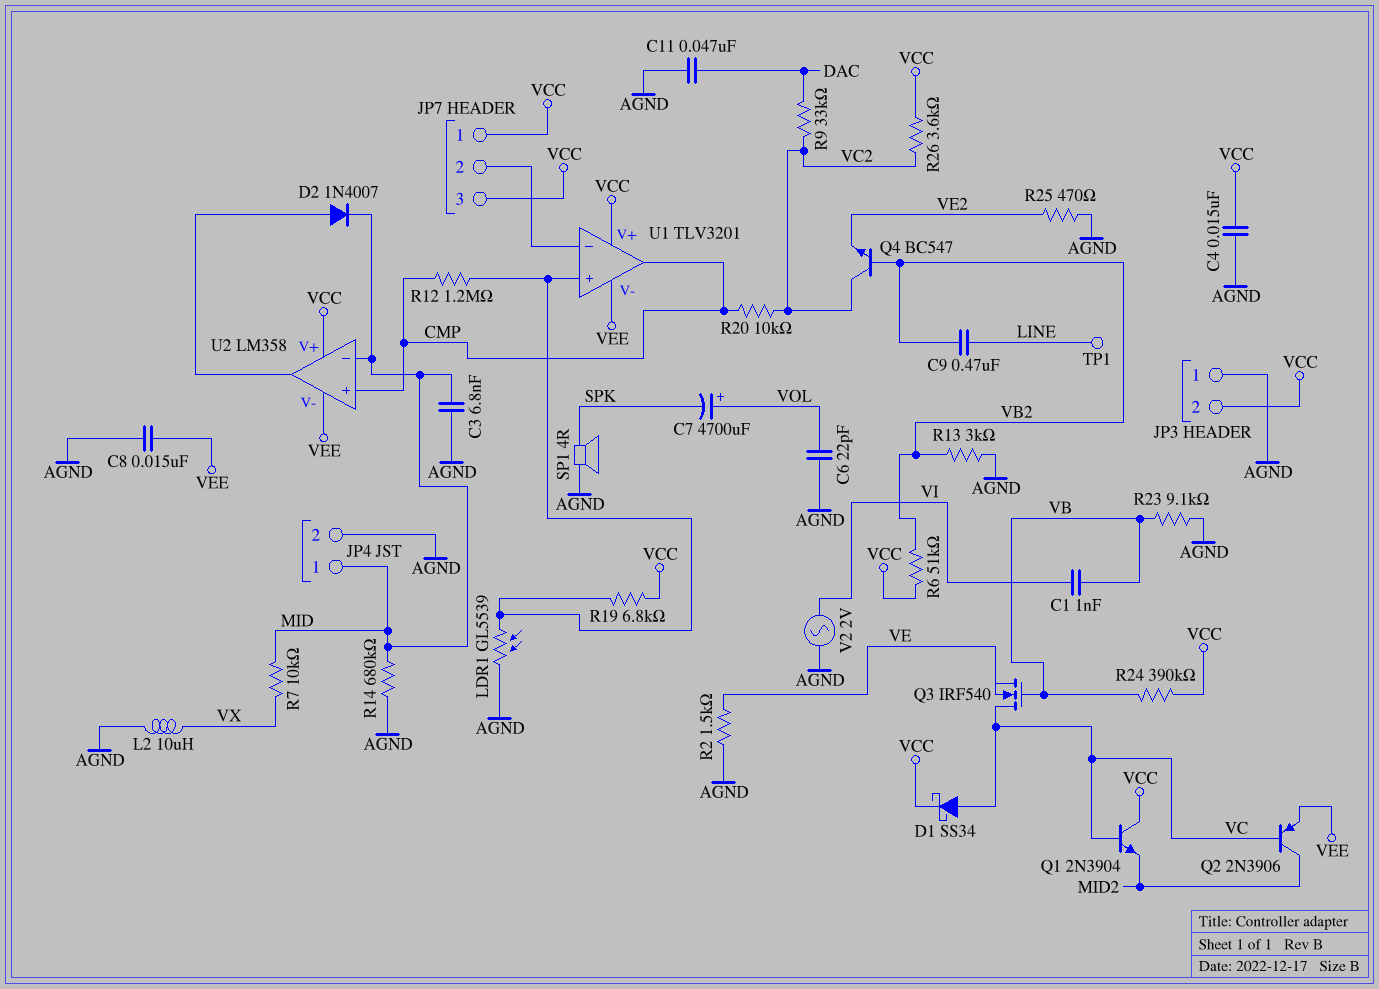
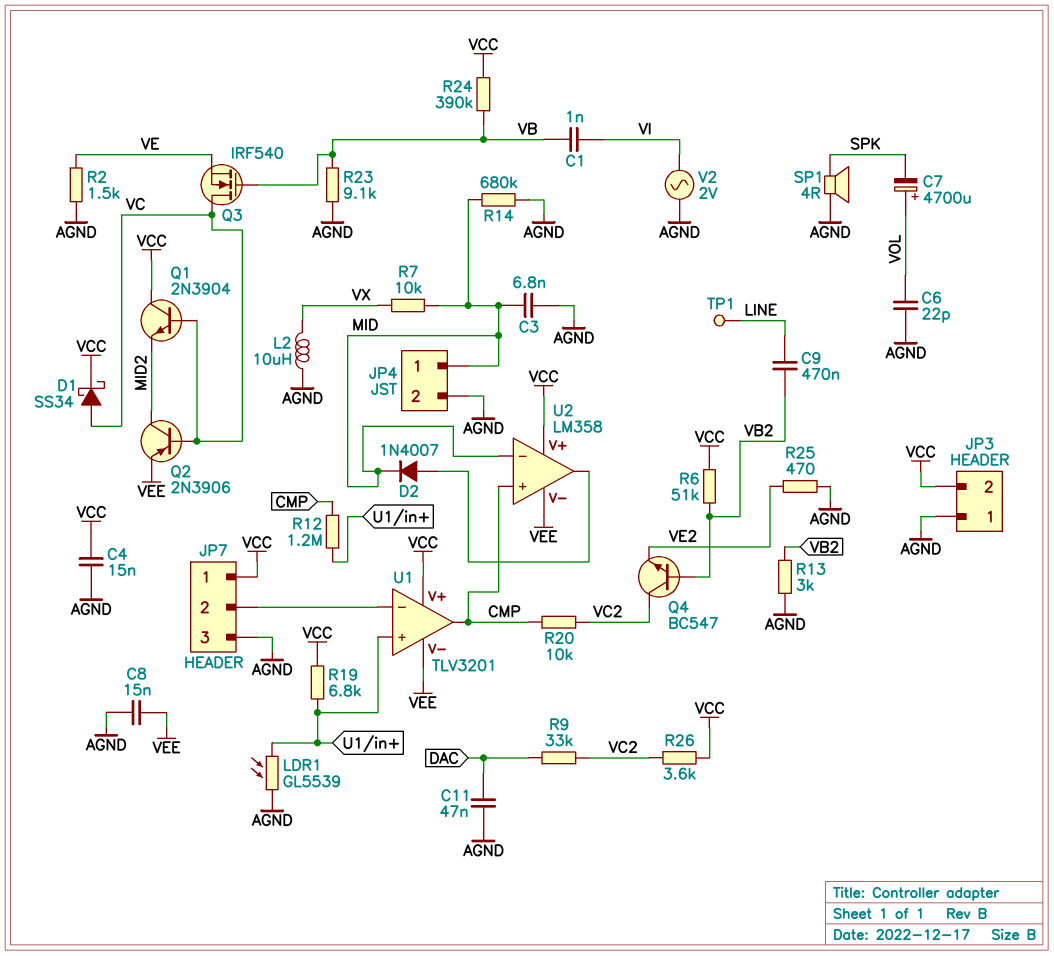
JP7 pin 3: VCC -> AGND

